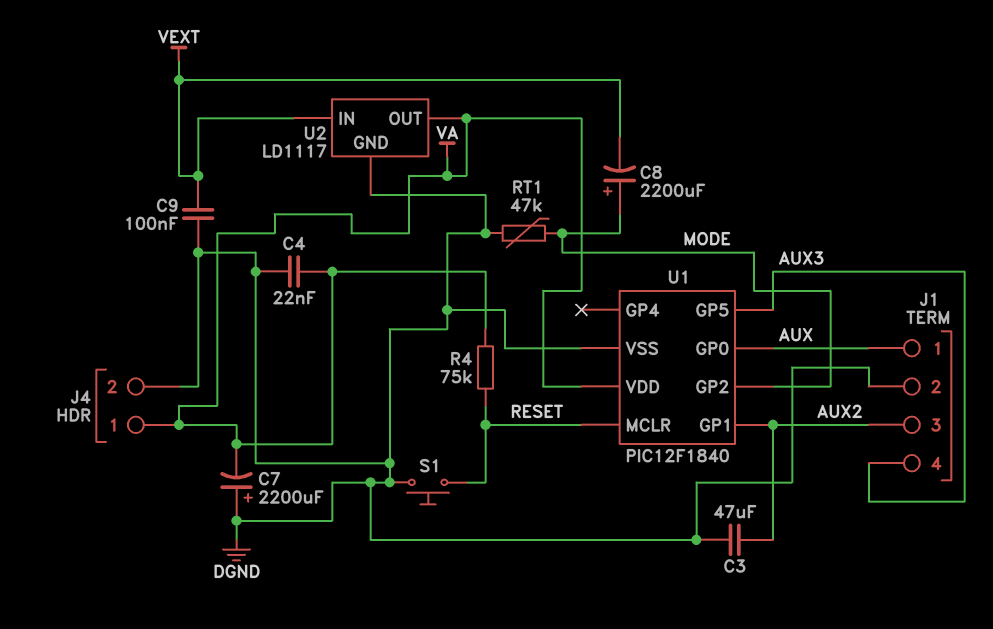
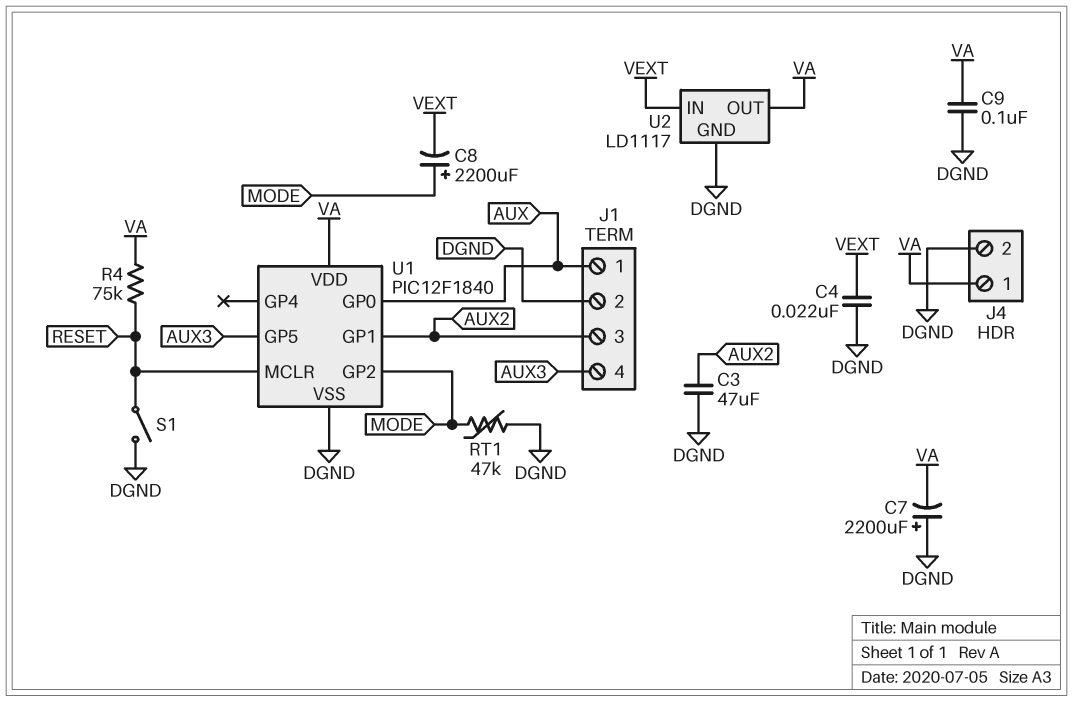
C4: 22nF (DGND, VA) -> 22nF (DGND, VEXT)
C9: 100nF (DGND, VEXT) -> 100nF (DGND, VA)
S1: button (DGND, RESET) -> switch (DGND, RESET)

